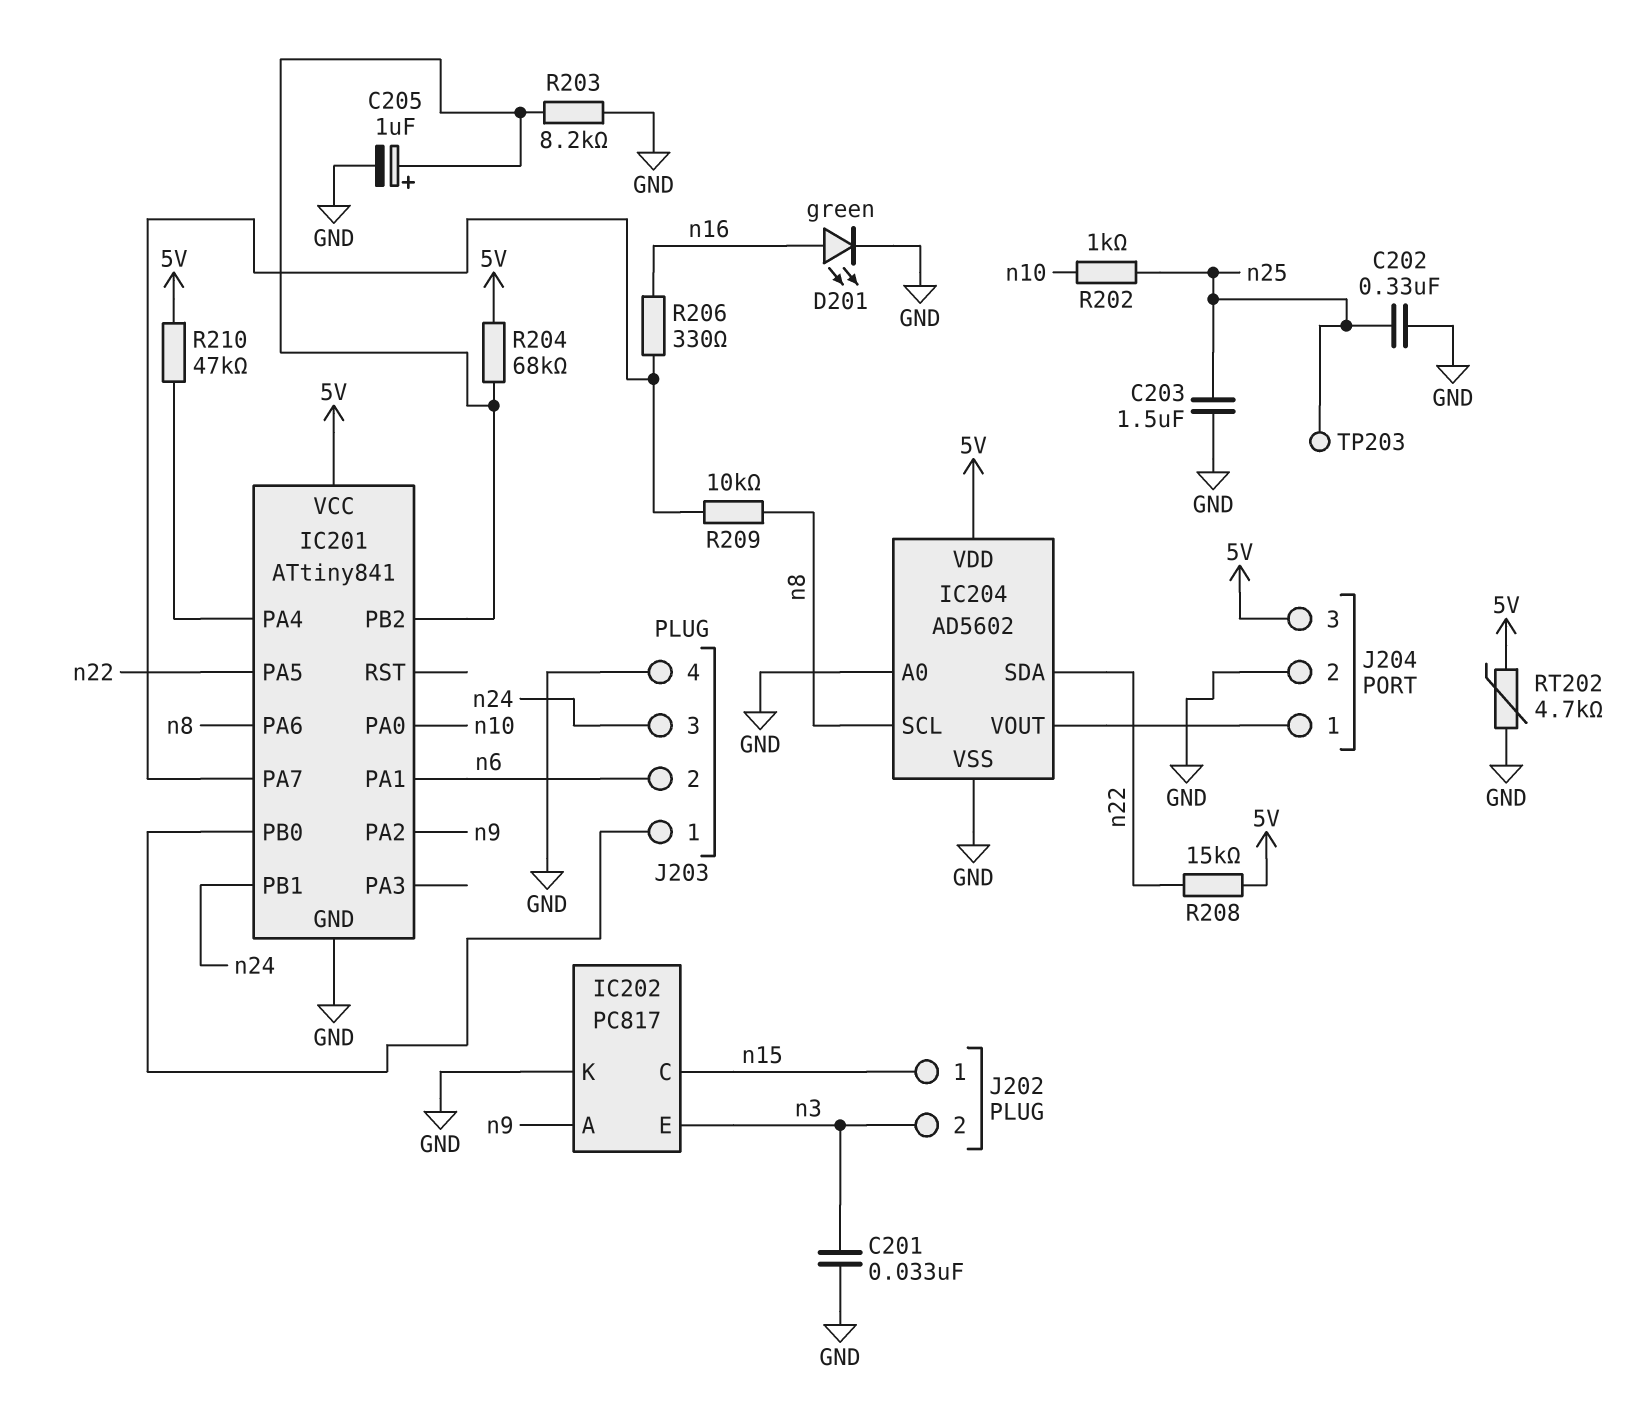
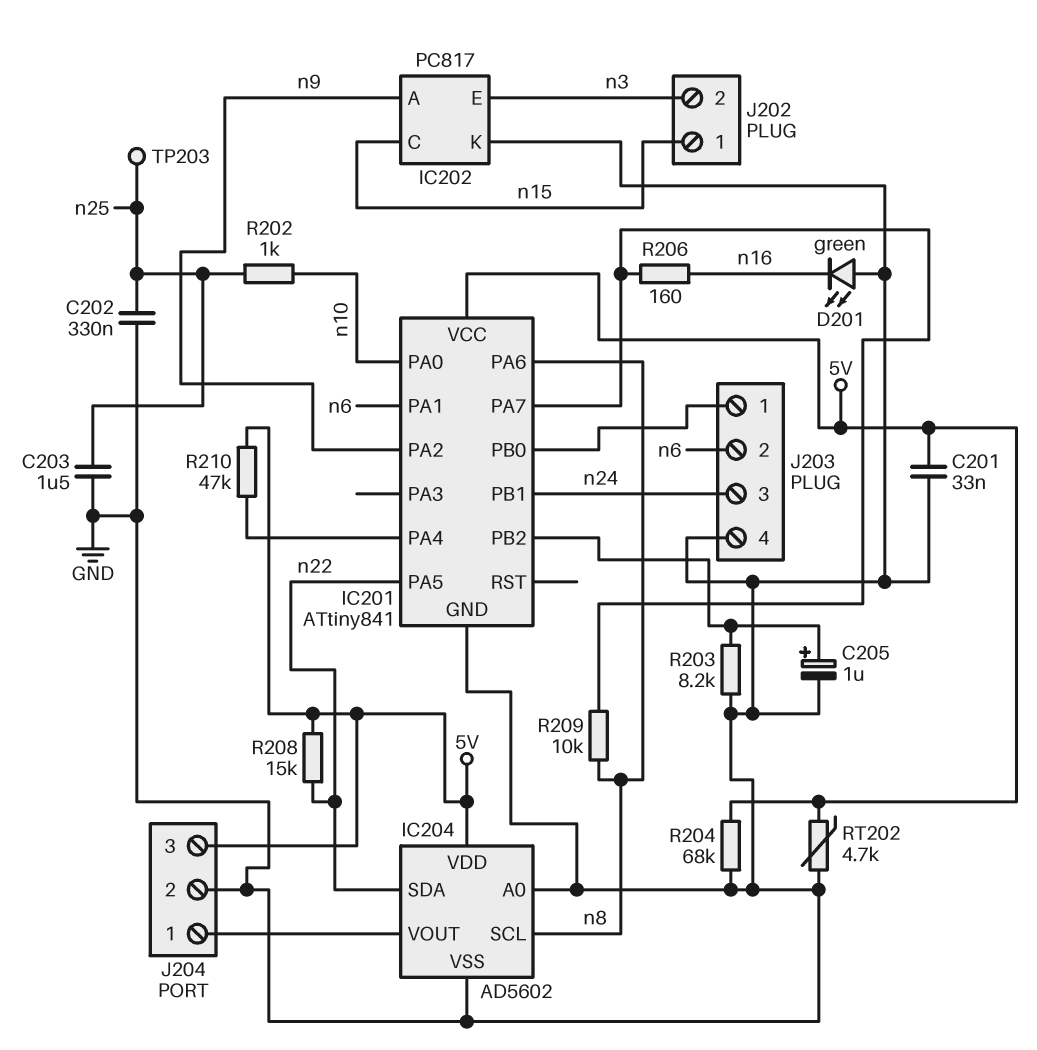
C201: 33nF (GND, n3) -> 33nF (5V, GND)
D201: LED green (A n16, K GND) -> LED green (A GND, K n16)
R204: 68k (5V, IC201/PB2) -> 68k (5V, GND)
R206: 330 (IC201/PA7, n16) -> 160 (IC201/PA7, n16)

